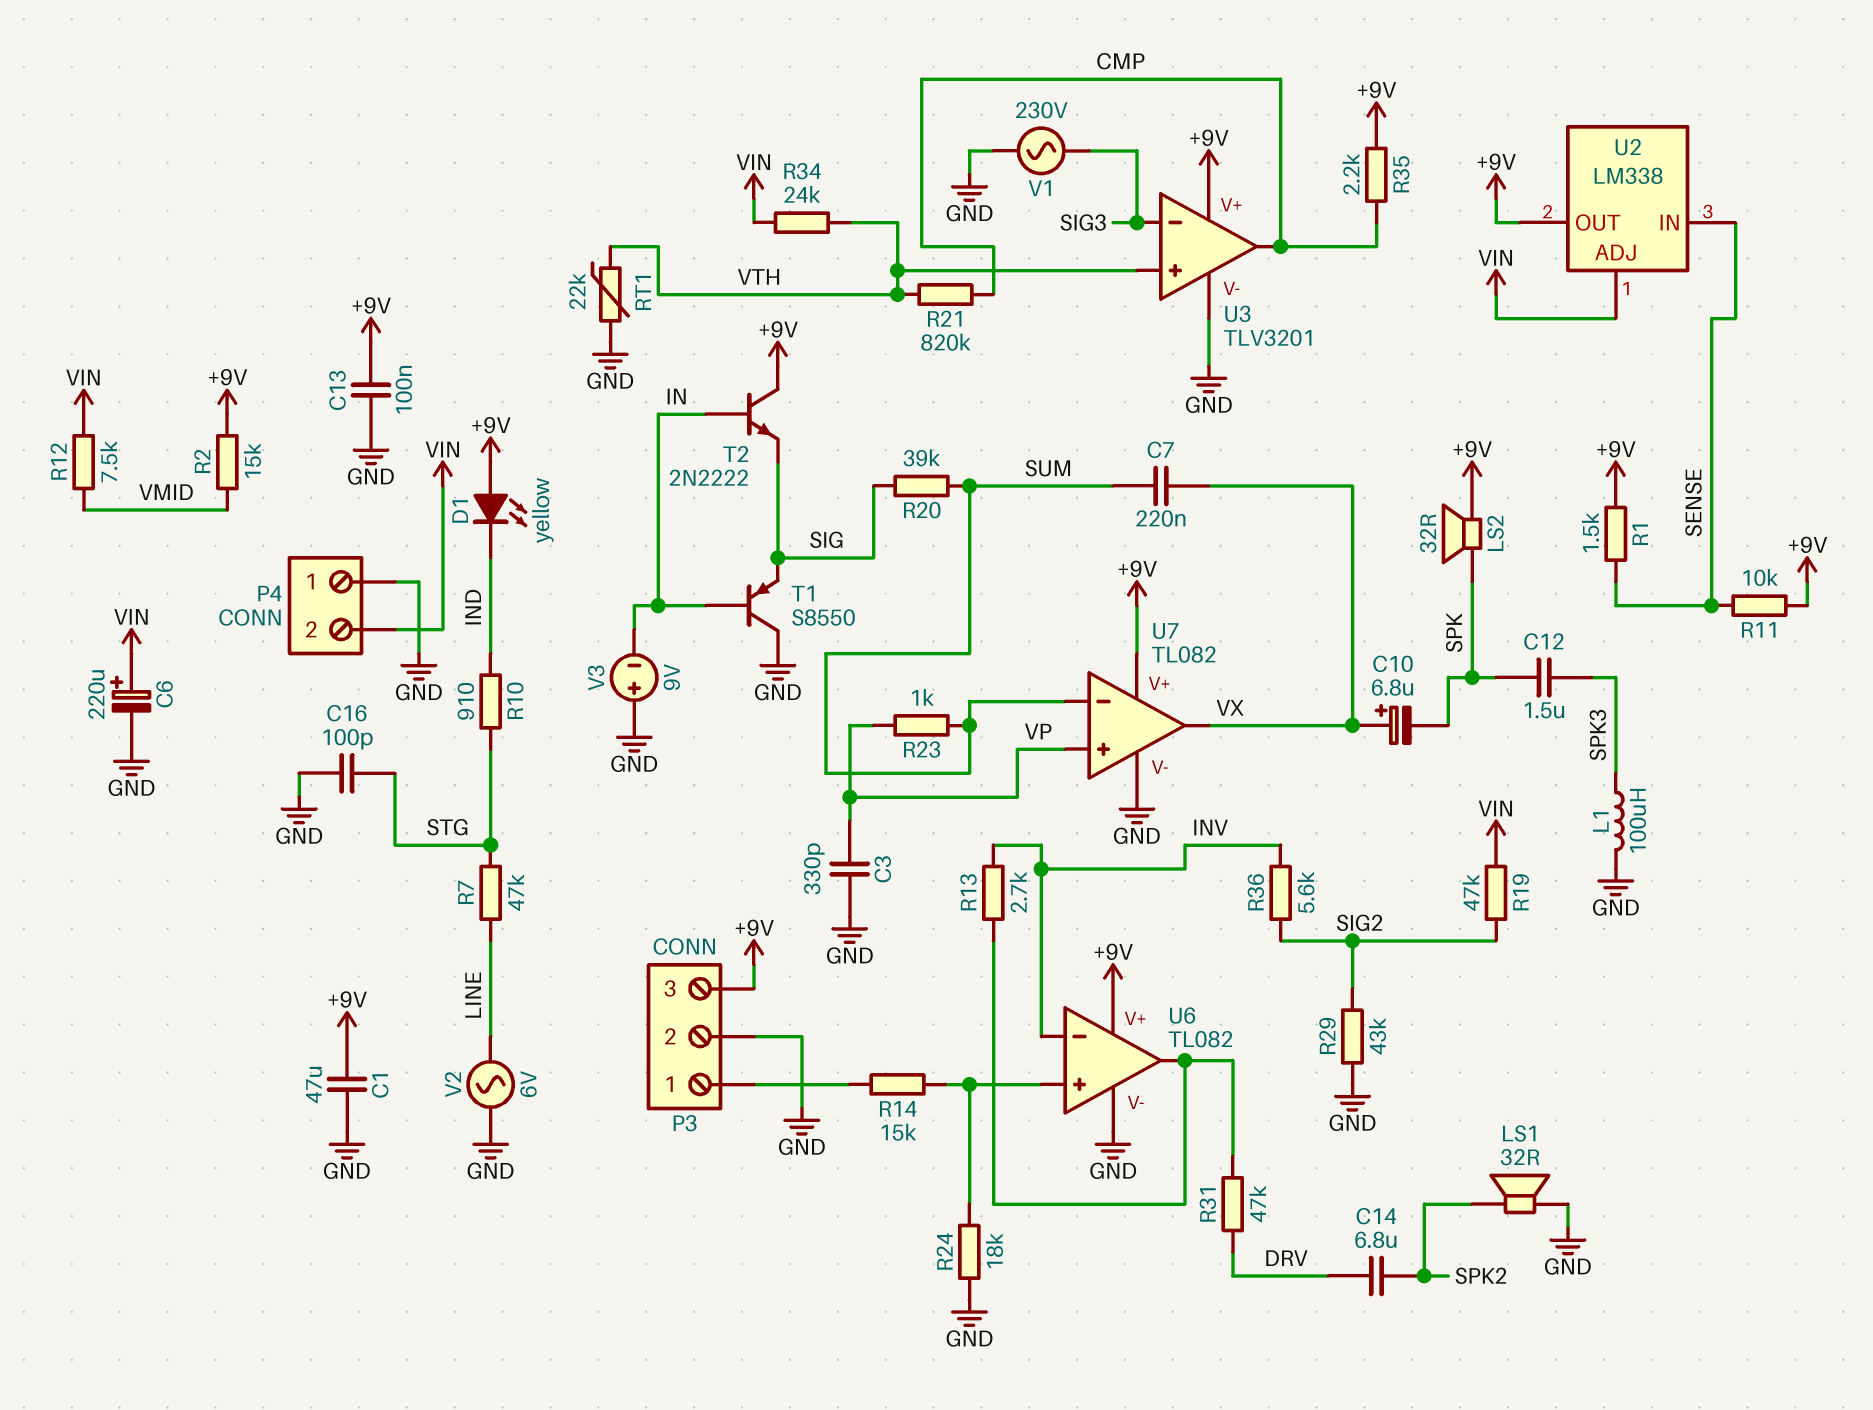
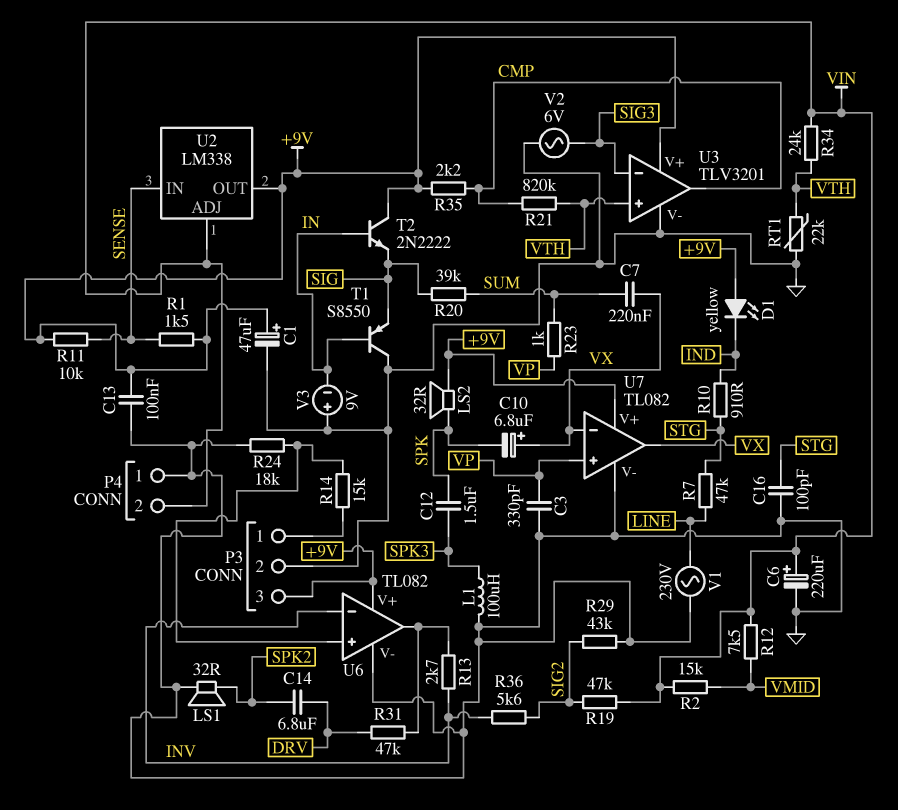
C1: 47uF (+9V, GND) -> 47uF (plus +9V, minus GND)
R2: 15k (+9V, VMID) -> 15k (VIN, VMID)
U7 pin in-: SUM -> VX
V1: AC 230V (GND, SIG3) -> AC 230V (GND, LINE)
V2: AC 6V (GND, LINE) -> AC 6V (GND, SIG3)

